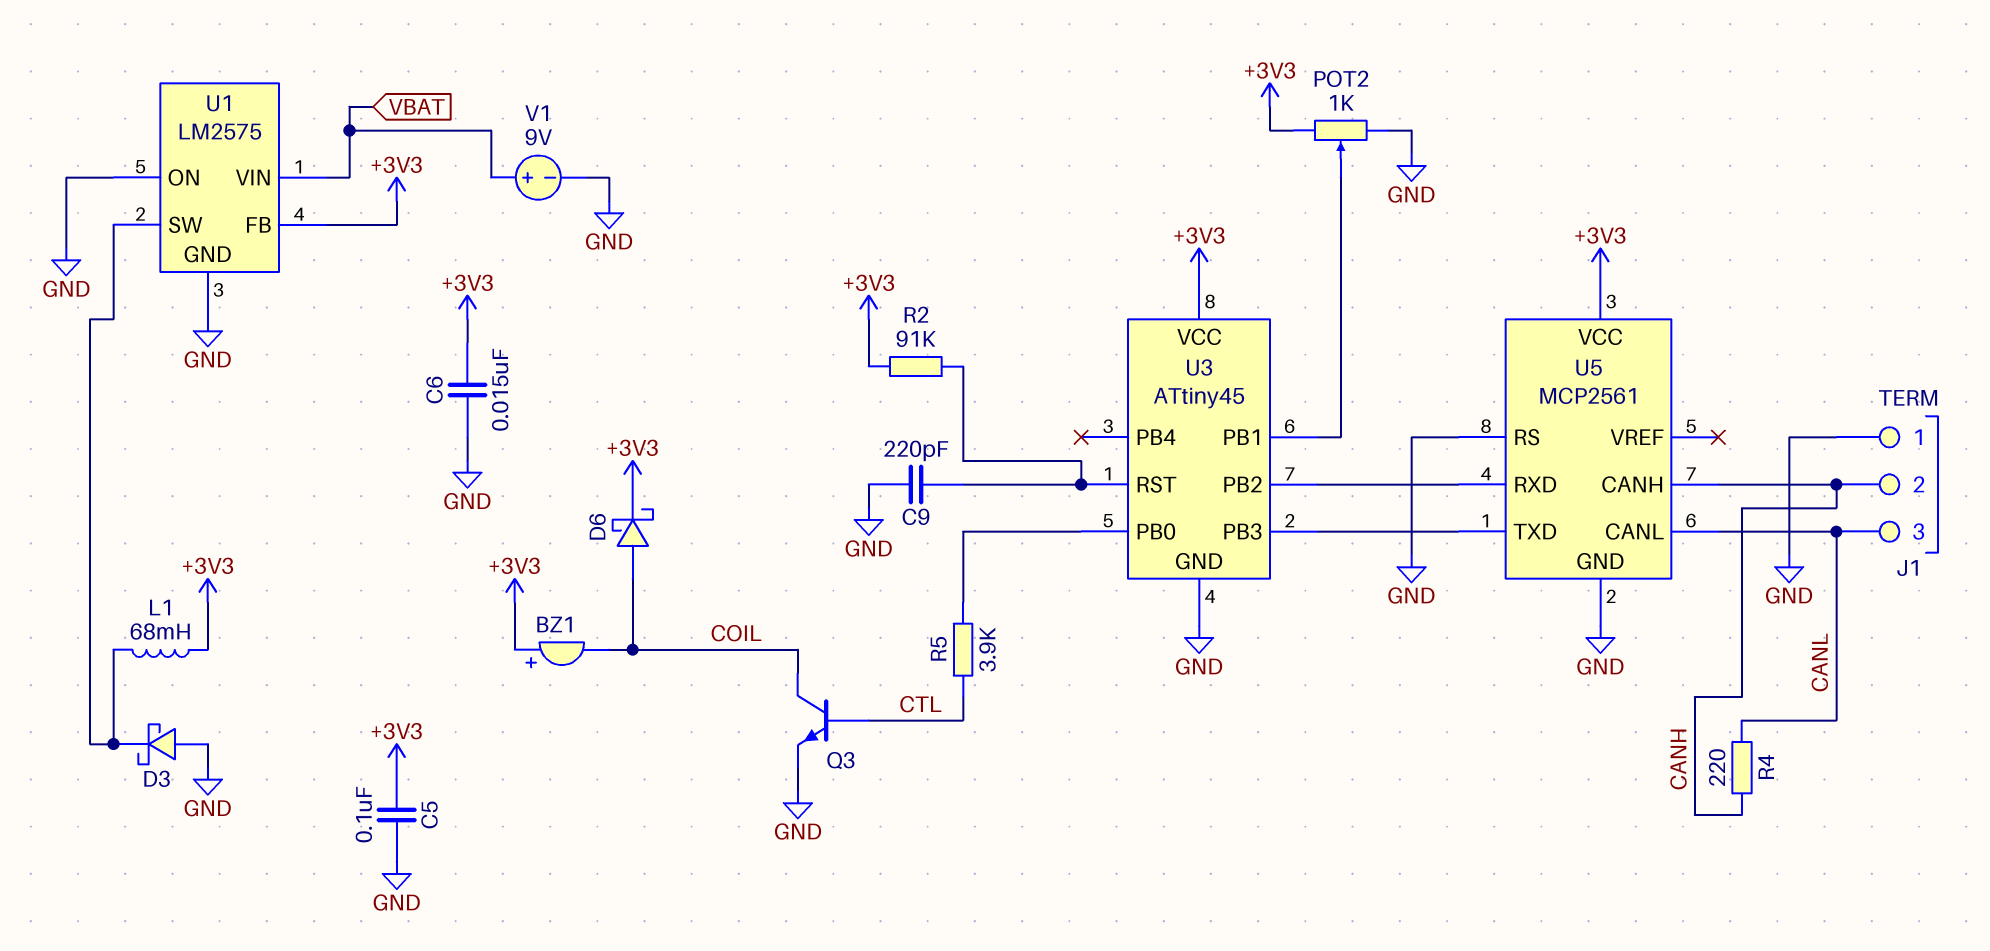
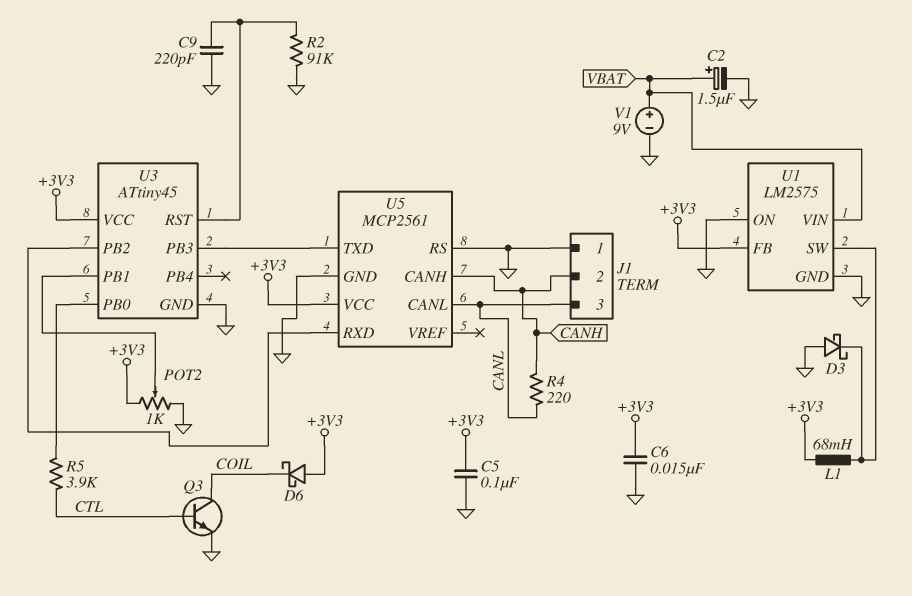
BZ1: buzzer (plus +3V3, minus COIL) -> none
C2: none -> 1.5uF (plus VBAT, minus GND)
D6: schottky (A COIL, K +3V3) -> schottky (A +3V3, K COIL)
R2: 91k (+3V3, U3/RST) -> 91k (GND, U3/RST)

